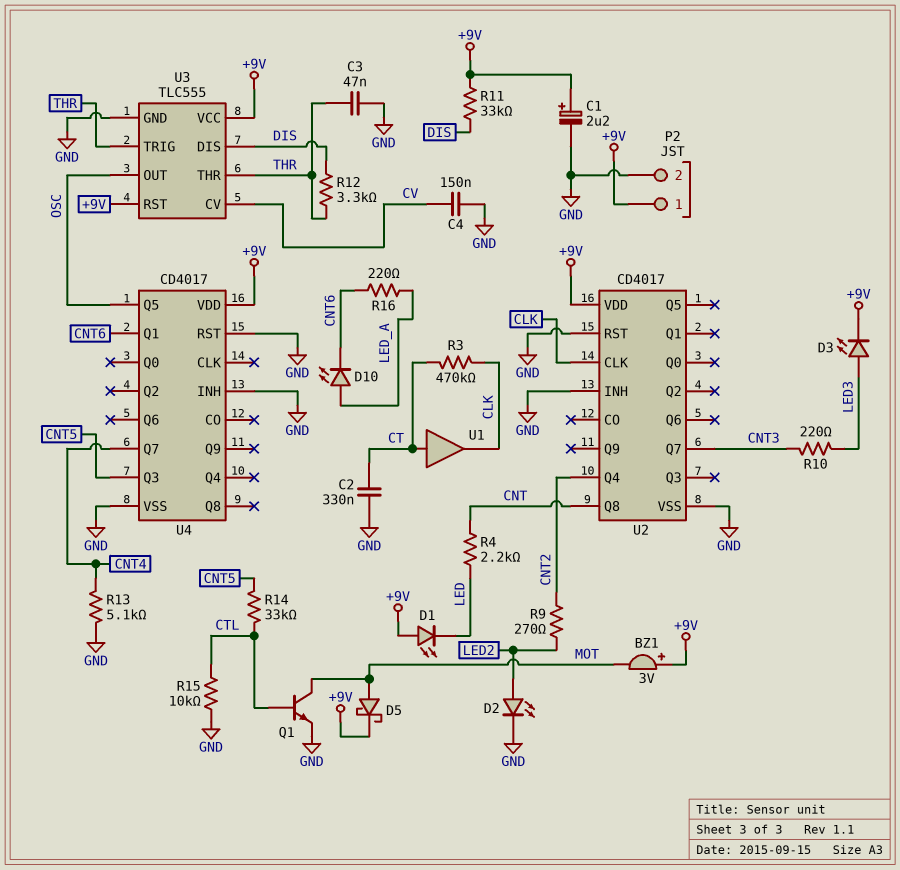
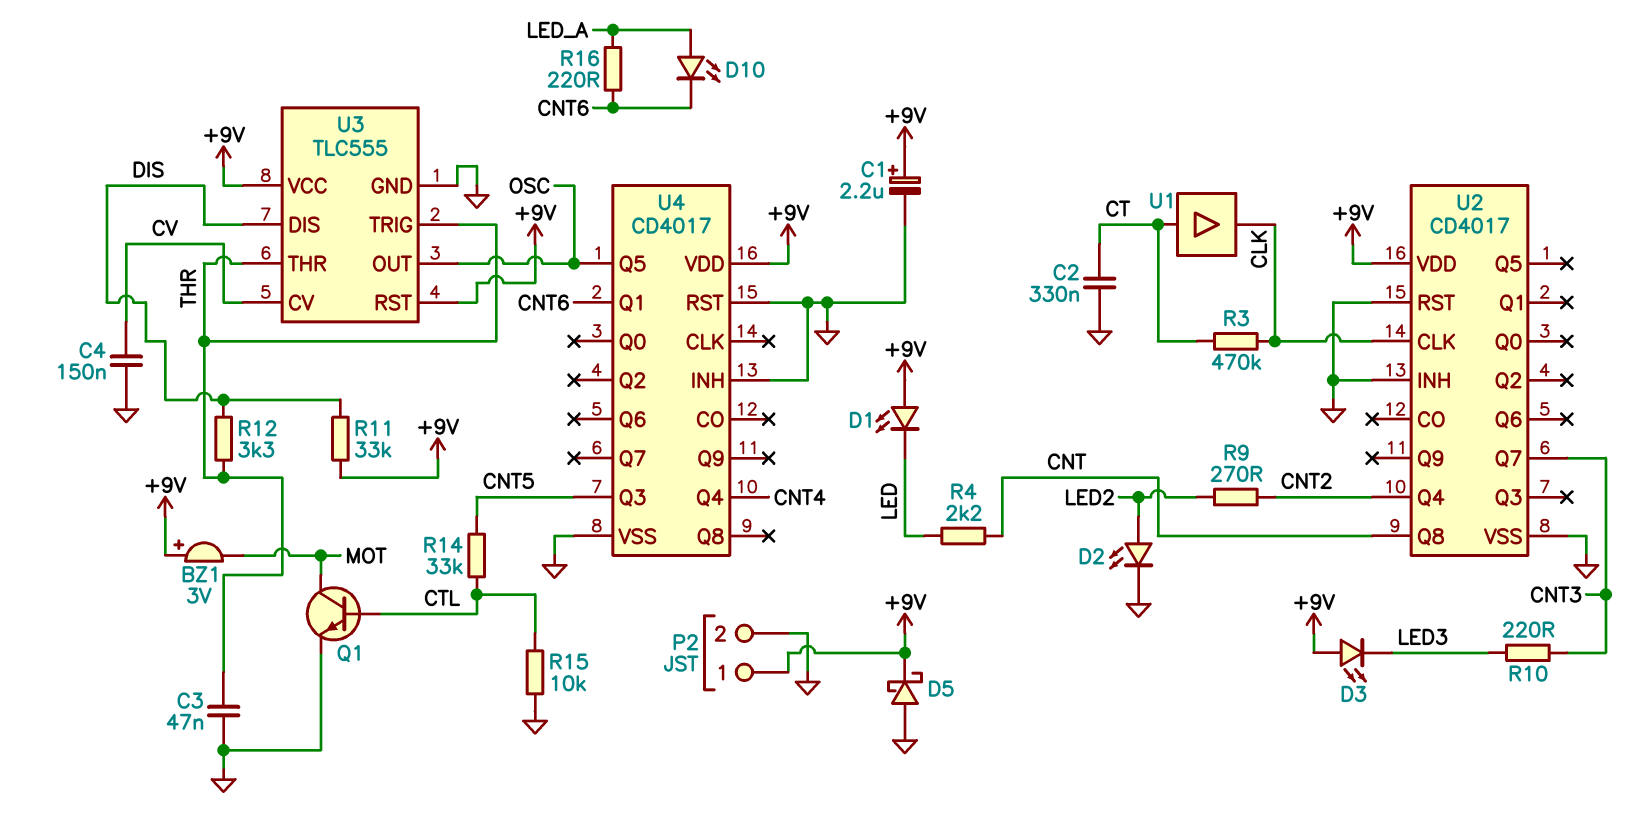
D3: LED (A LED3, K +9V) -> LED (A +9V, K LED3)
D5: schottky (A MOT, K +9V) -> schottky (A GND, K +9V)
R13: 5.1k (CNT4, GND) -> none
U4 pin Q4: none -> CNT4
U4 pin Q7: CNT4 -> none

